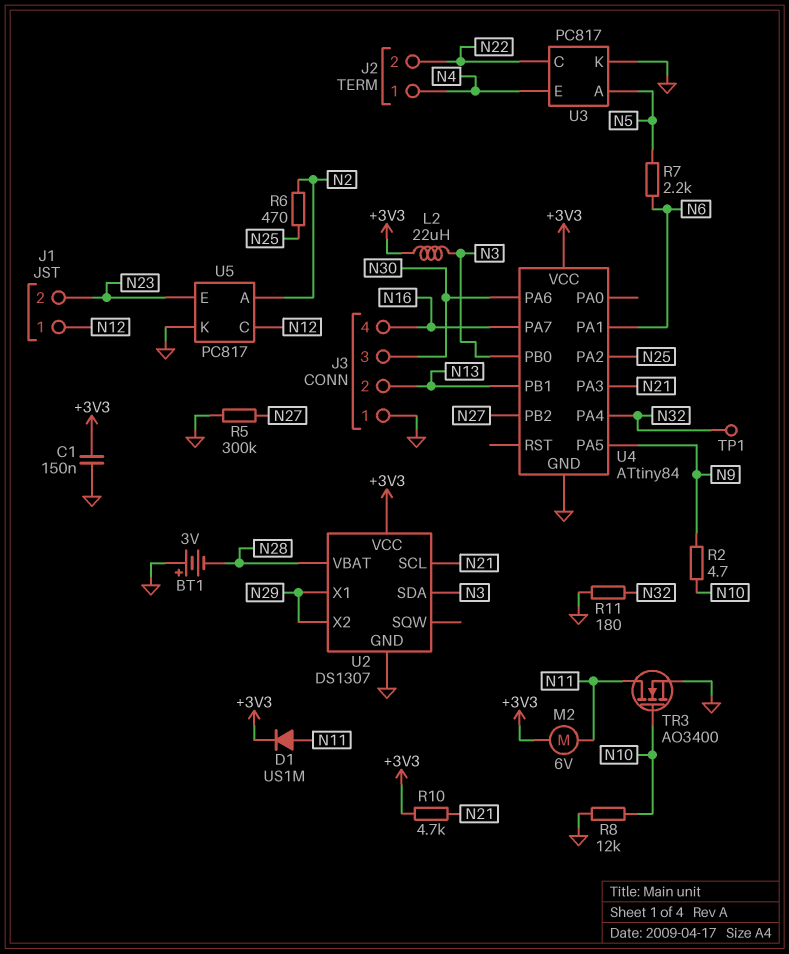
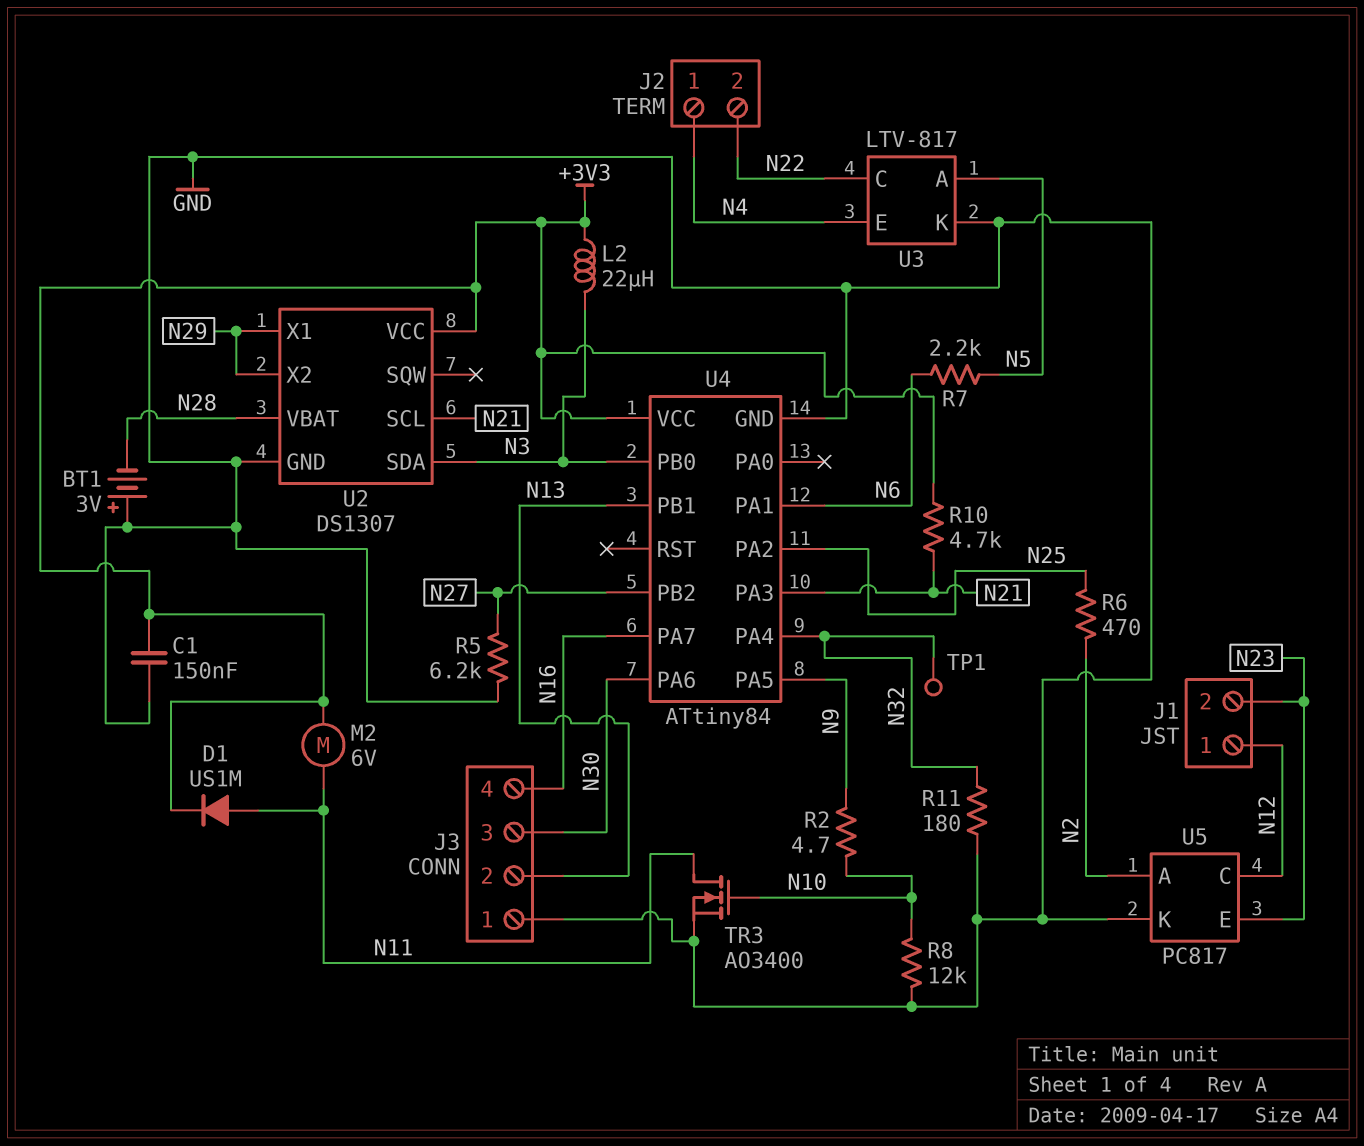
R5: 300k (GND, N27) -> 6.2k (GND, N27)
U3: PC817 -> LTV-817

